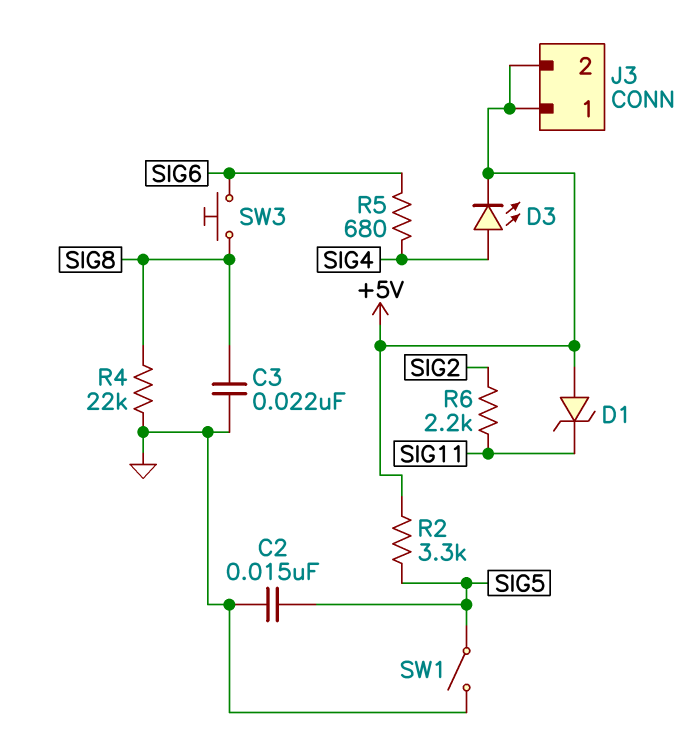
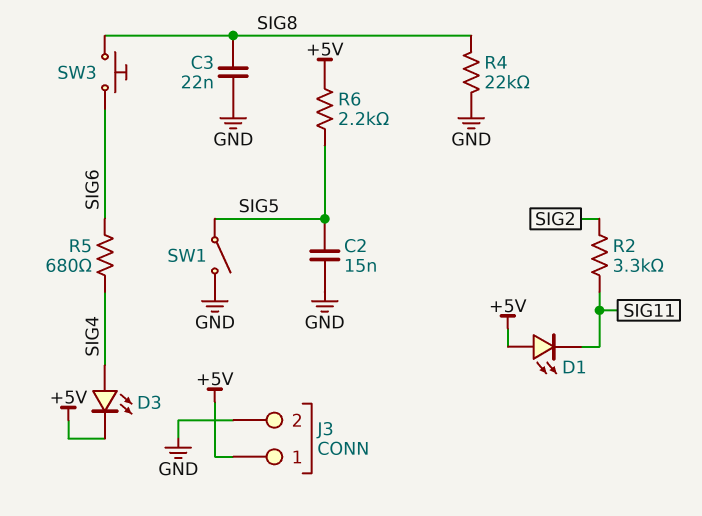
D1: zener (A +5V, K SIG11) -> LED (A +5V, K SIG11)
J3 pin 2: +5V -> GND
R2: 3.3k (+5V, SIG5) -> 3.3k (SIG2, SIG11)
R6: 2.2k (SIG2, SIG11) -> 2.2k (+5V, SIG5)

